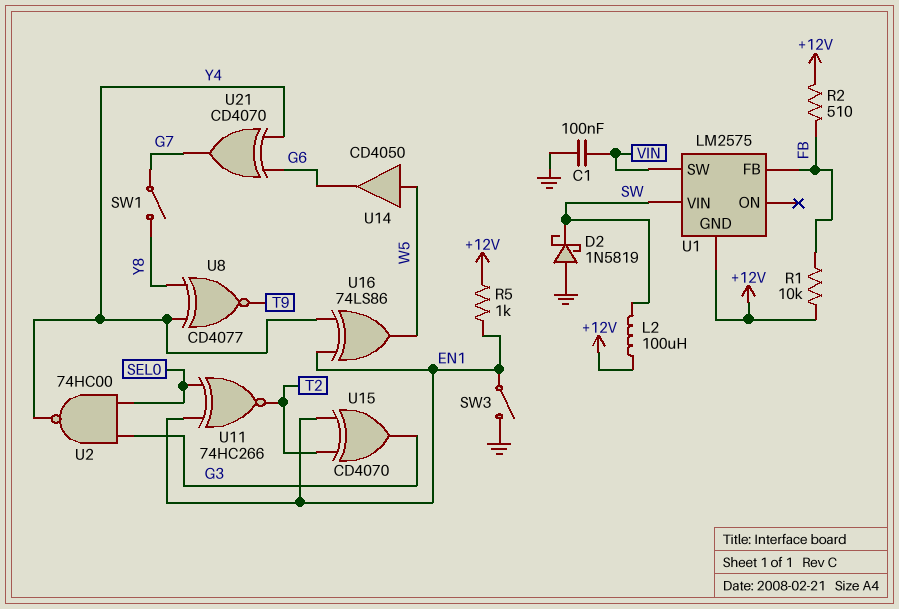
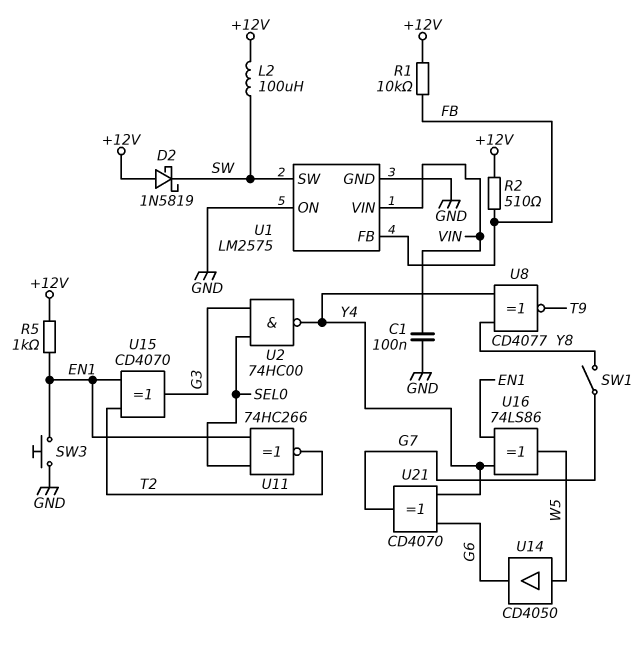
D2: schottky 1N5819 (A GND, K SW) -> schottky 1N5819 (A +12V, K SW)
SW3: switch (EN1, GND) -> button (EN1, GND)
U1 pin GND: +12V -> GND
U1 pin ON: none -> GND
U1 pin SW: VIN -> SW
U1 pin VIN: SW -> VIN

